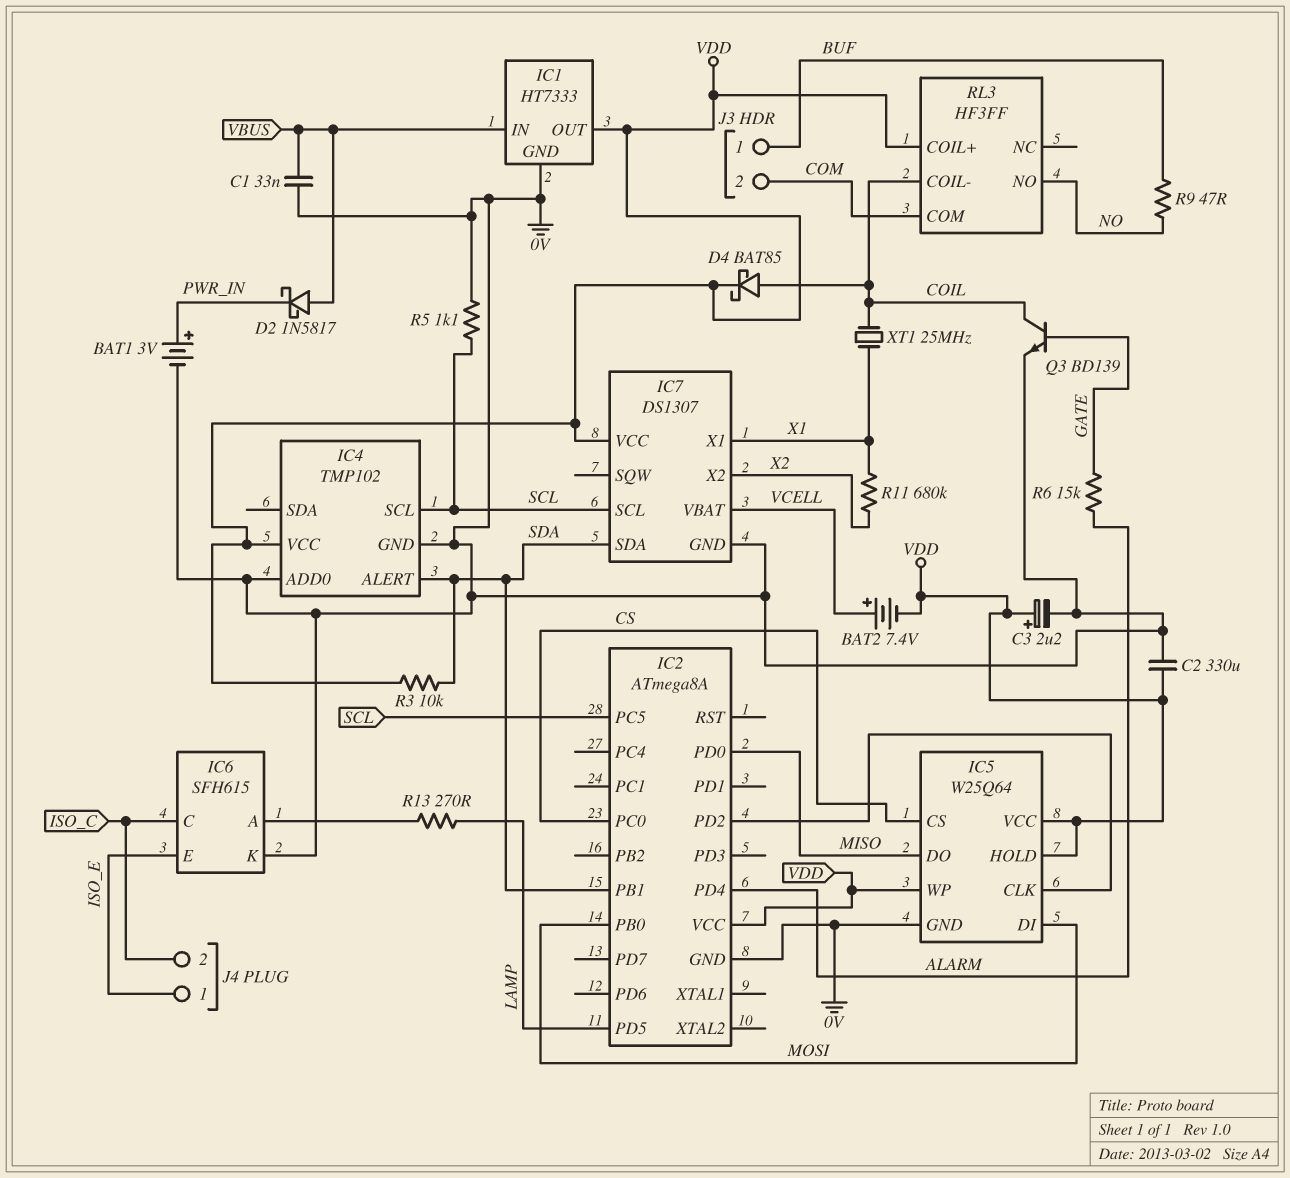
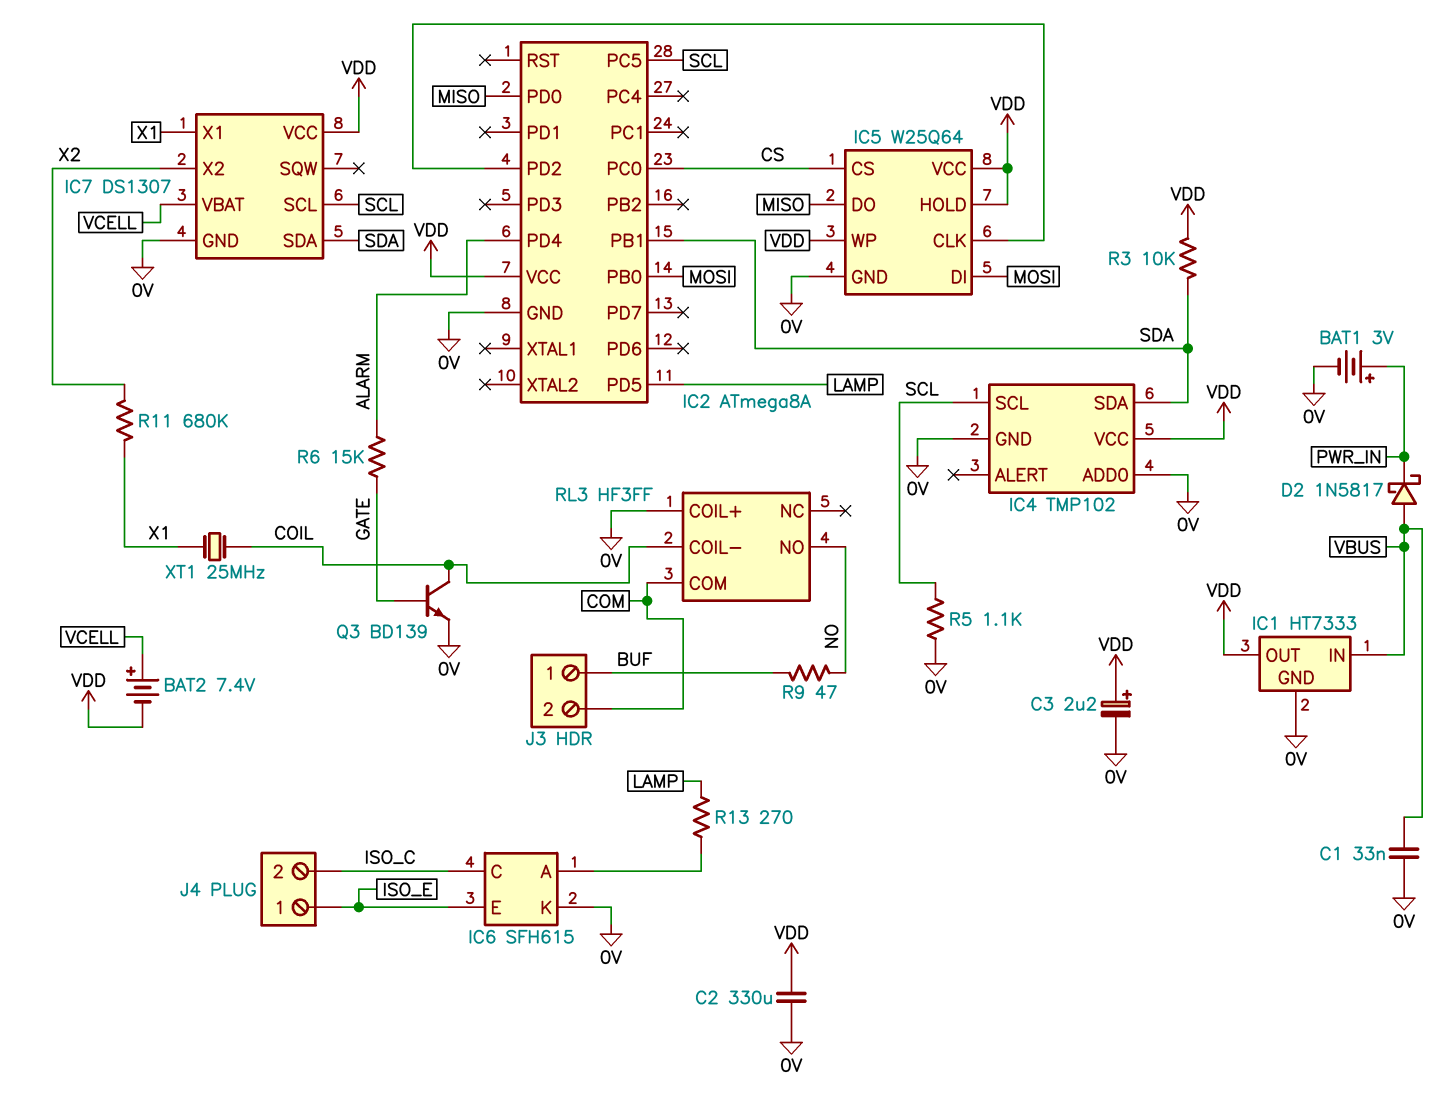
D4: schottky BAT85 (A COIL, K VDD) -> none
IC4 pin ALERT: SDA -> none
IC4 pin SDA: none -> SDA
RL3 pin COIL+: VDD -> 0V

